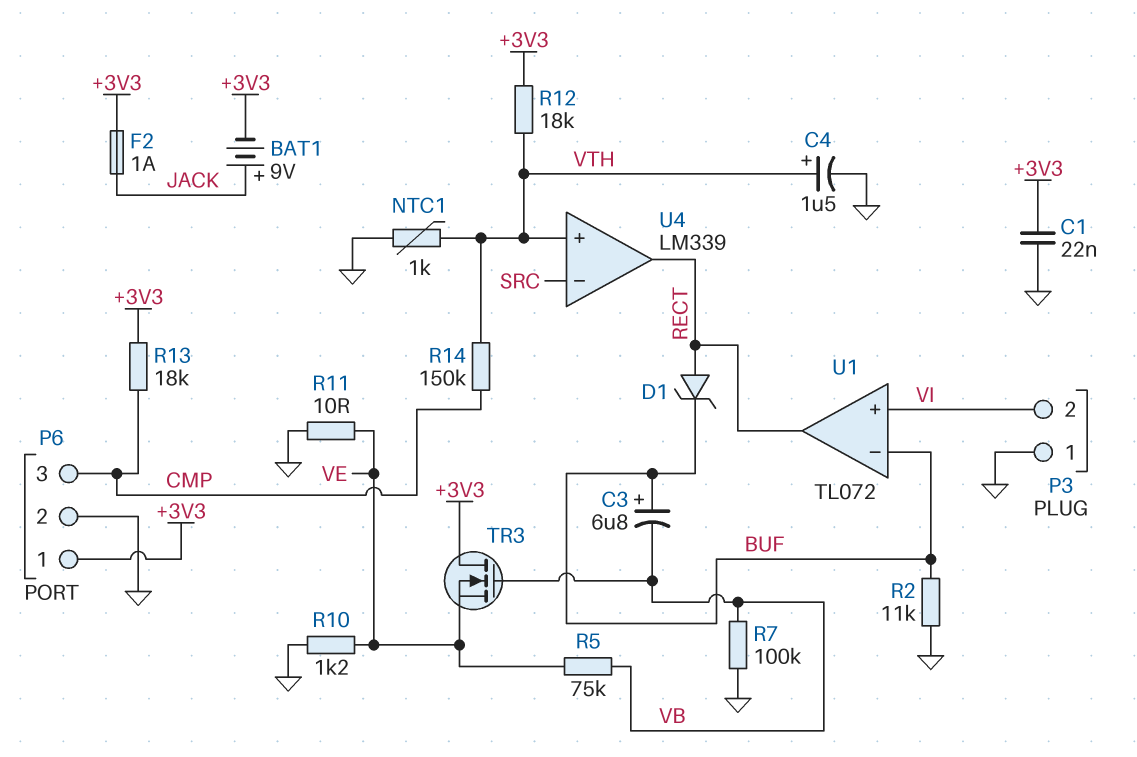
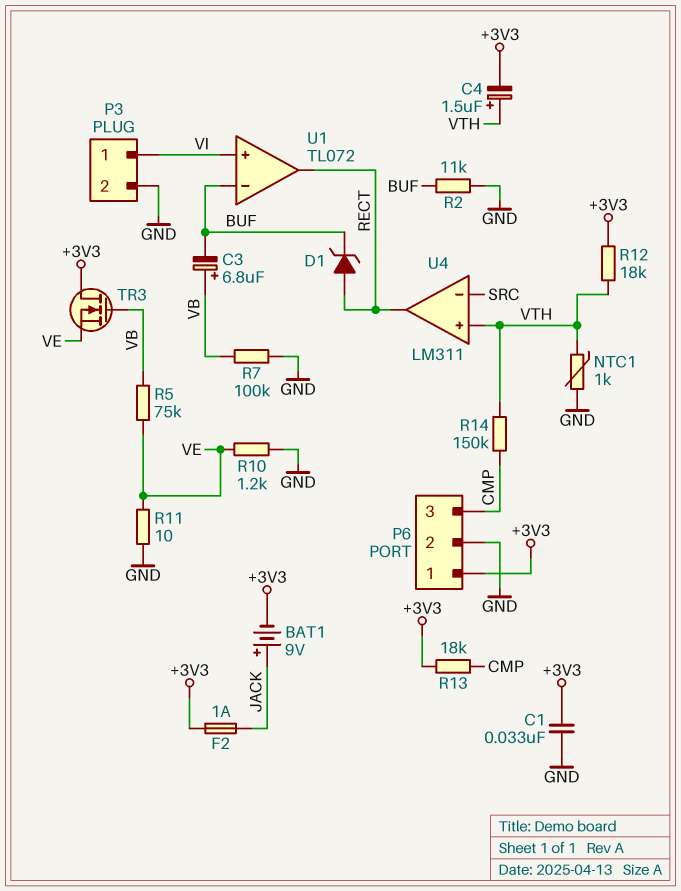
C1: 22nF (+3V3, GND) -> 33nF (+3V3, GND)
C3: 6.8uF (plus BUF, minus VB) -> 6.8uF (plus VB, minus BUF)
C4: 1.5uF (plus VTH, minus GND) -> 1.5uF (plus VTH, minus +3V3)
P3 pin 1: GND -> VI
P3 pin 2: VI -> GND
U4: LM339 -> LM311

